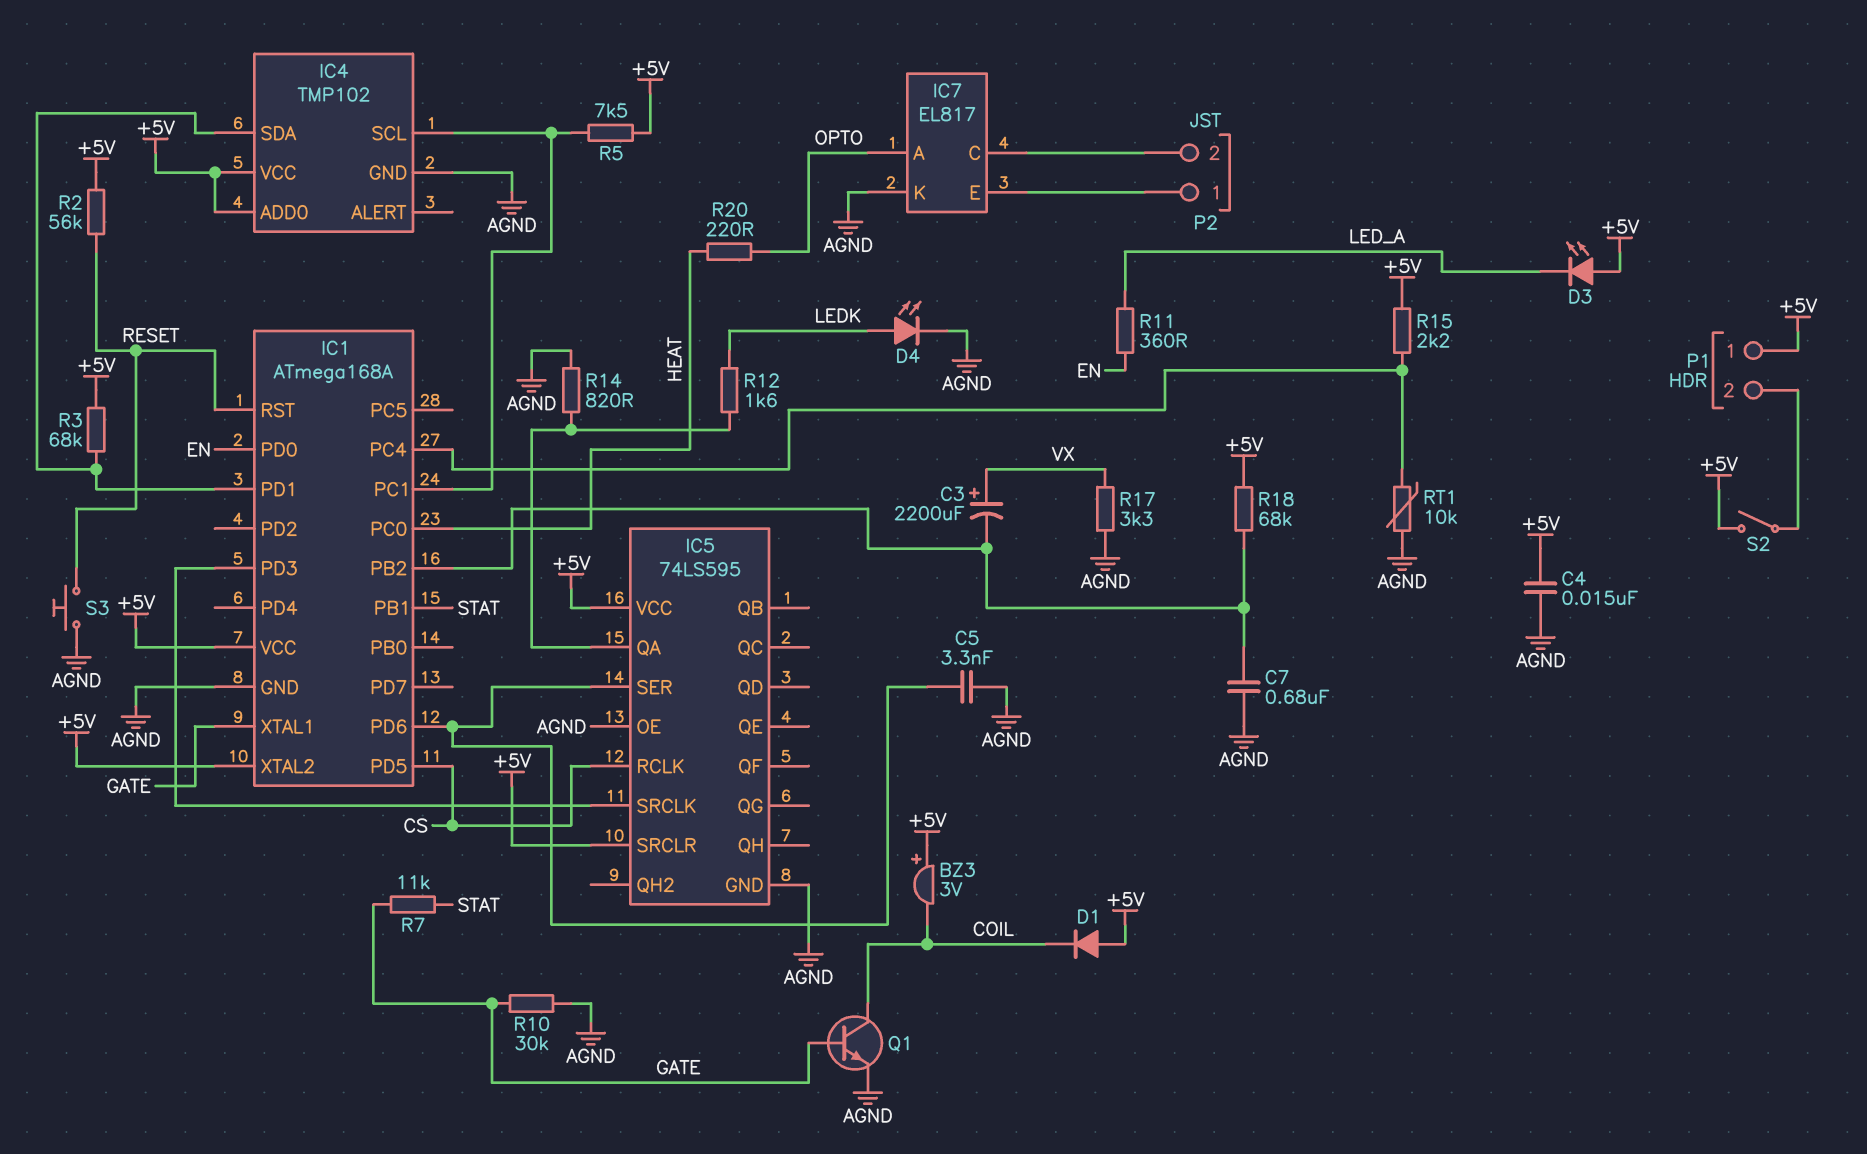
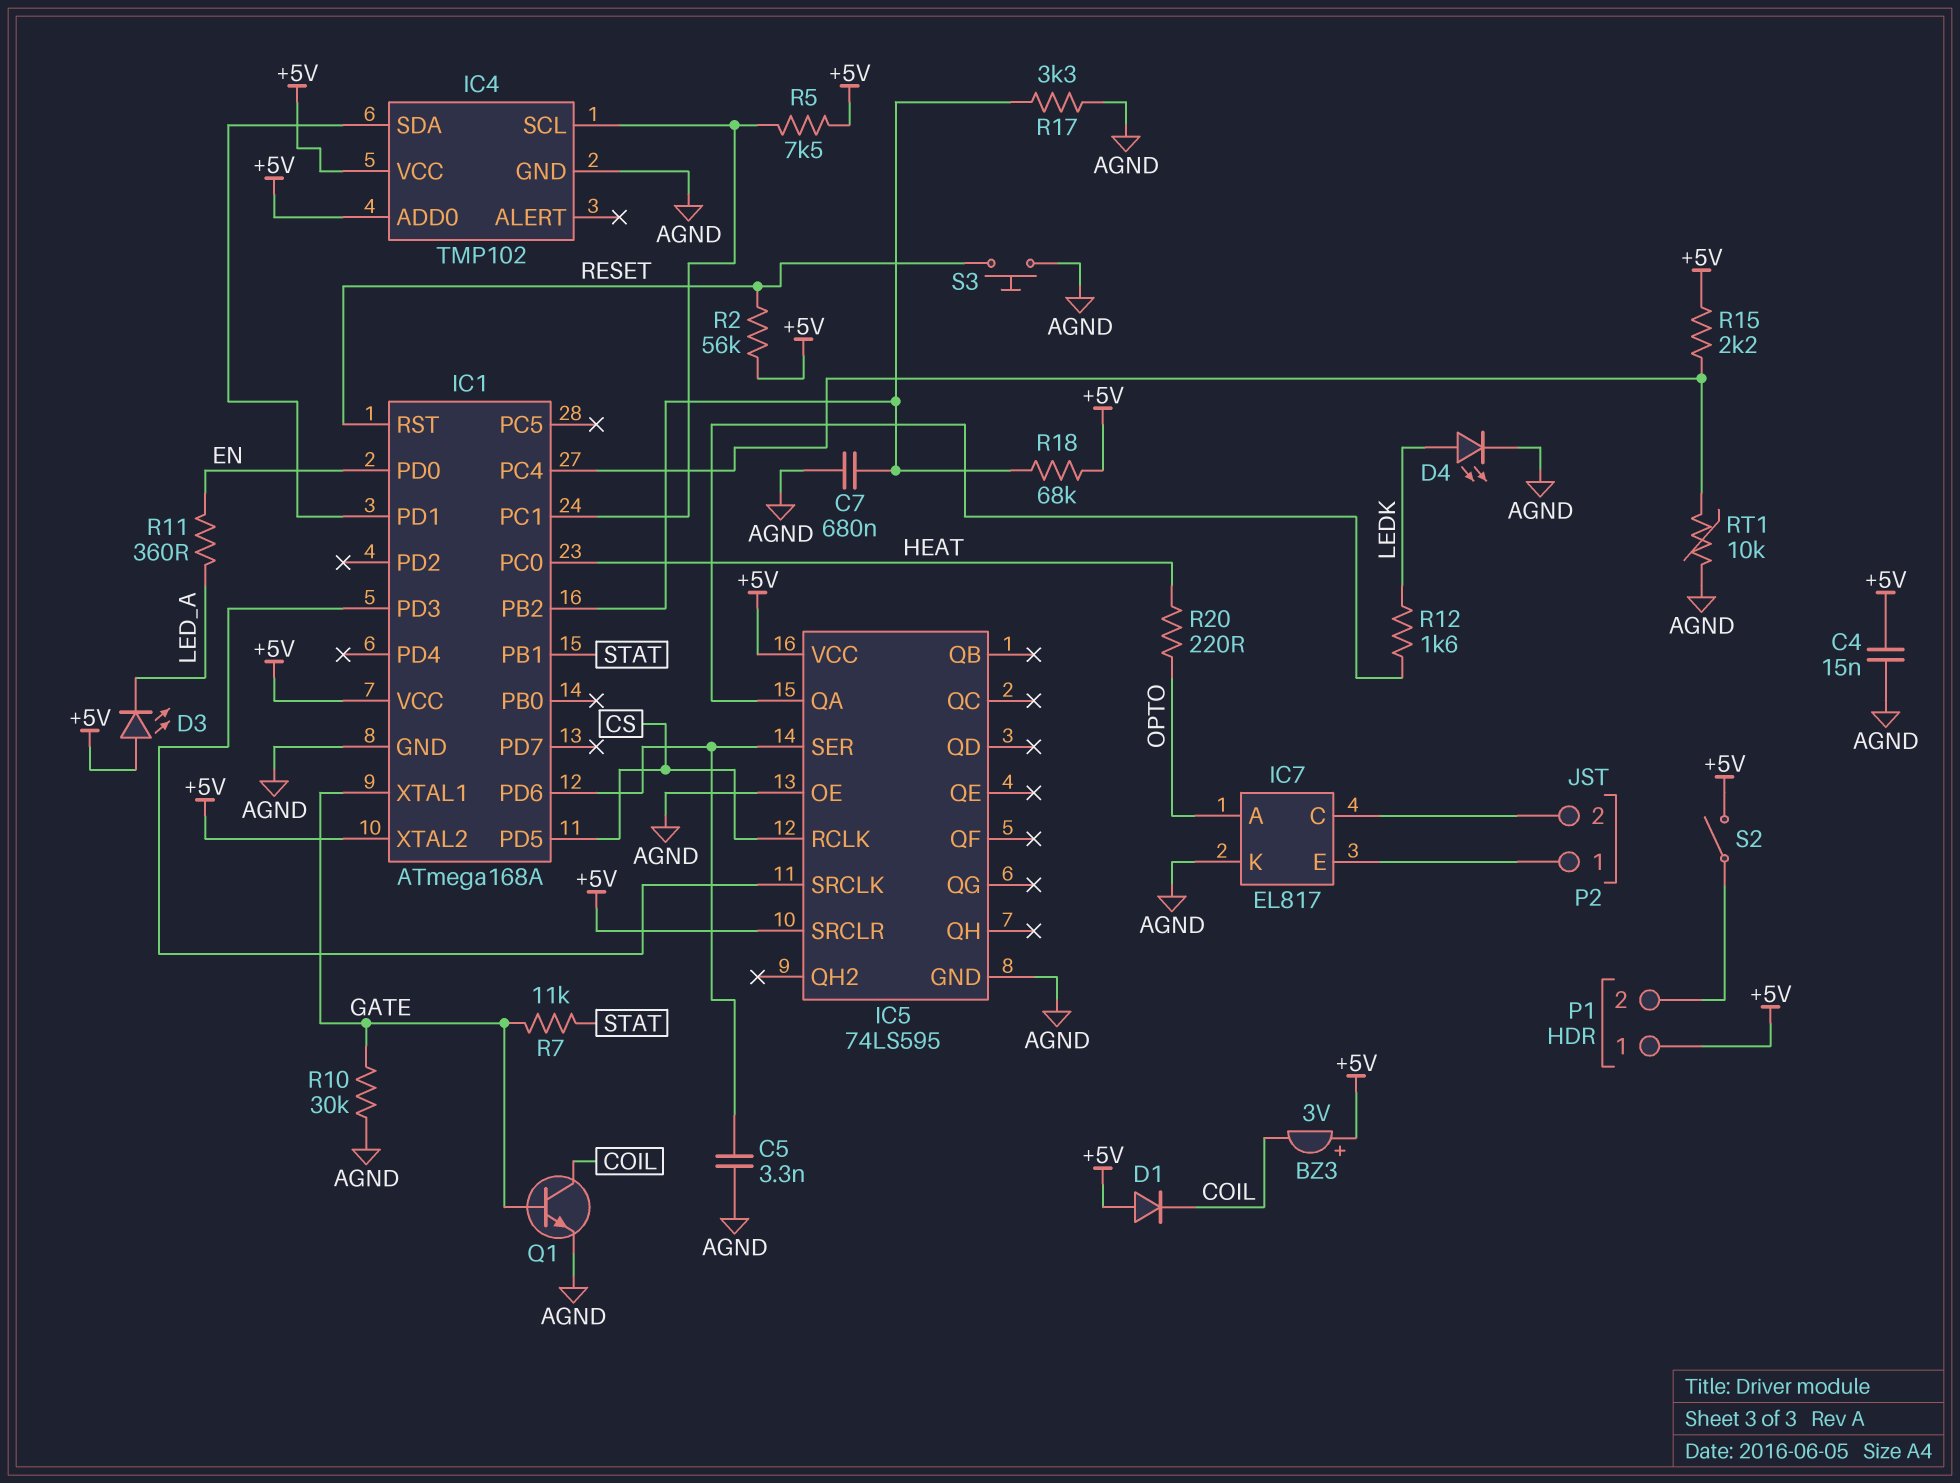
C3: 2200uF (plus VX, minus IC1/PB2) -> none
R3: 68k (+5V, IC1/PD1) -> none
R14: 820 (AGND, IC5/QA) -> none
R17: 3.3k (AGND, VX) -> 3.3k (AGND, IC1/PB2)

